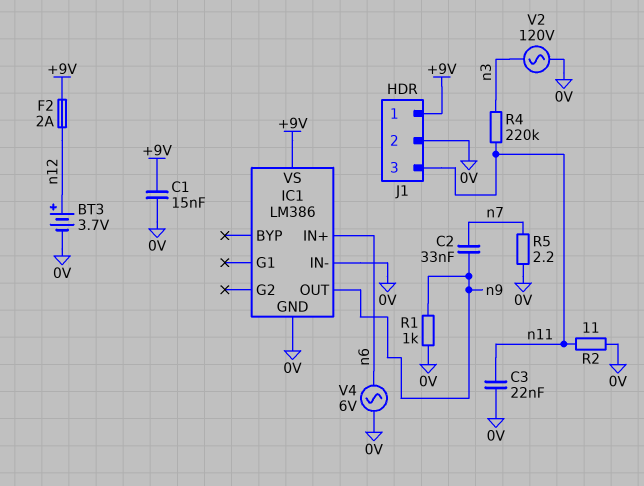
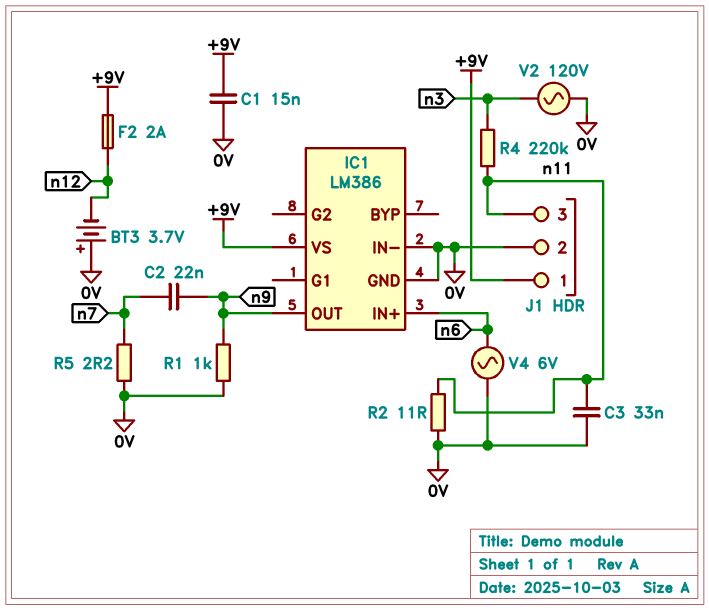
BT3: 3.7V (plus n12, minus 0V) -> 3.7V (plus 0V, minus n12)
C2: 33nF (n7, n9) -> 22nF (n7, n9)
C3: 22nF (0V, n11) -> 33nF (0V, n11)

